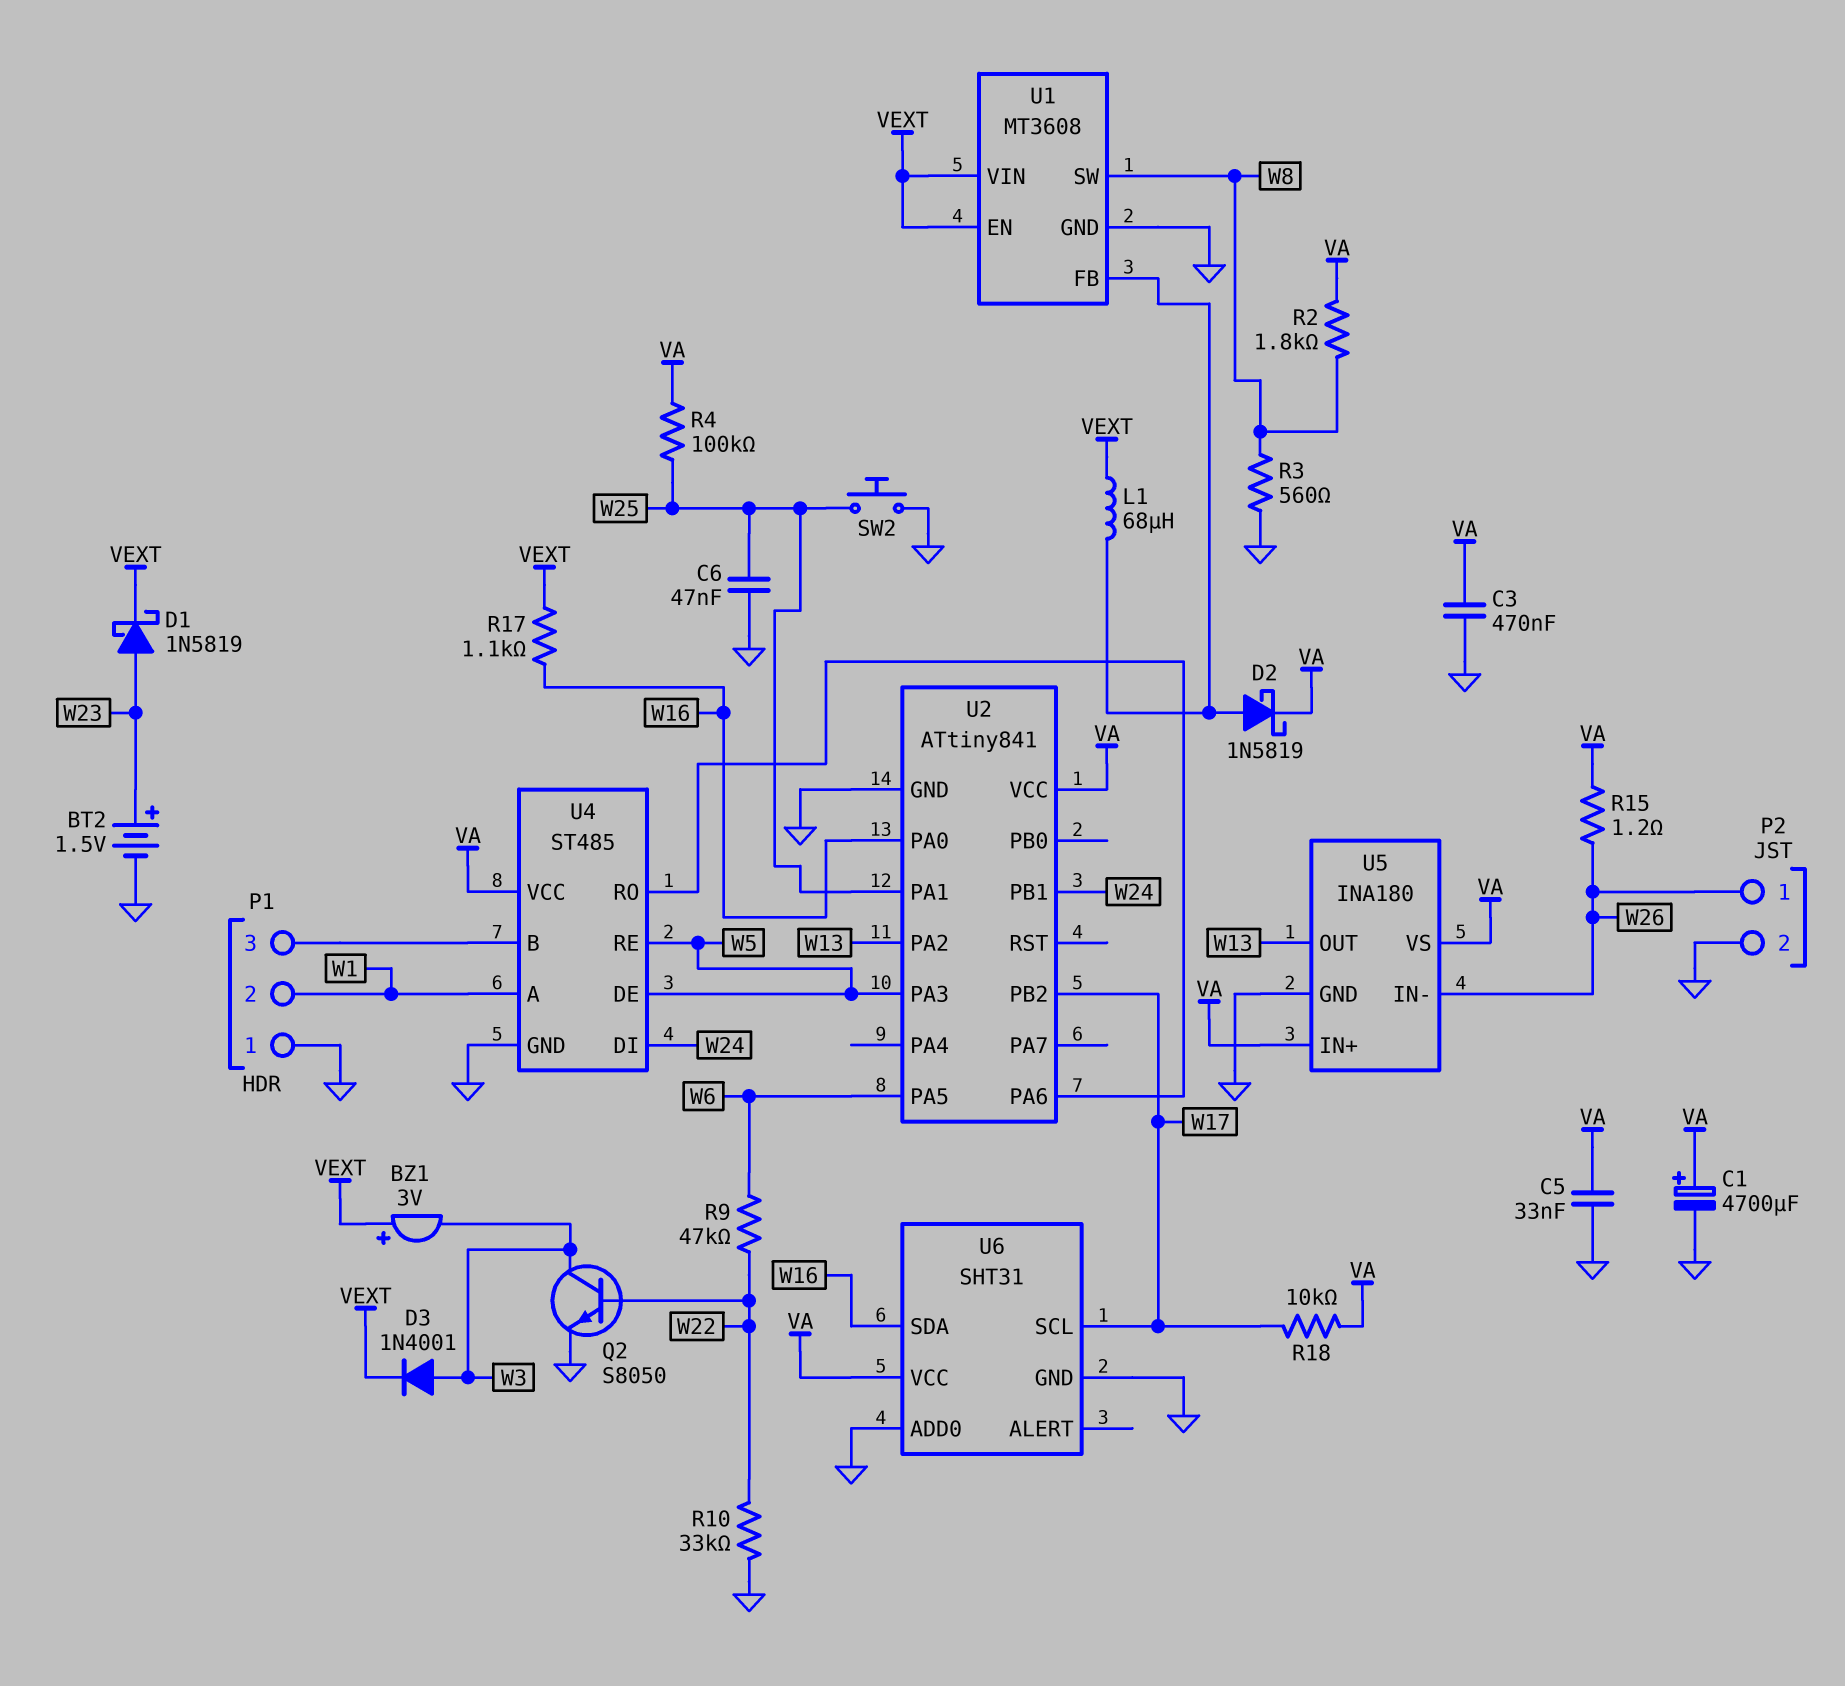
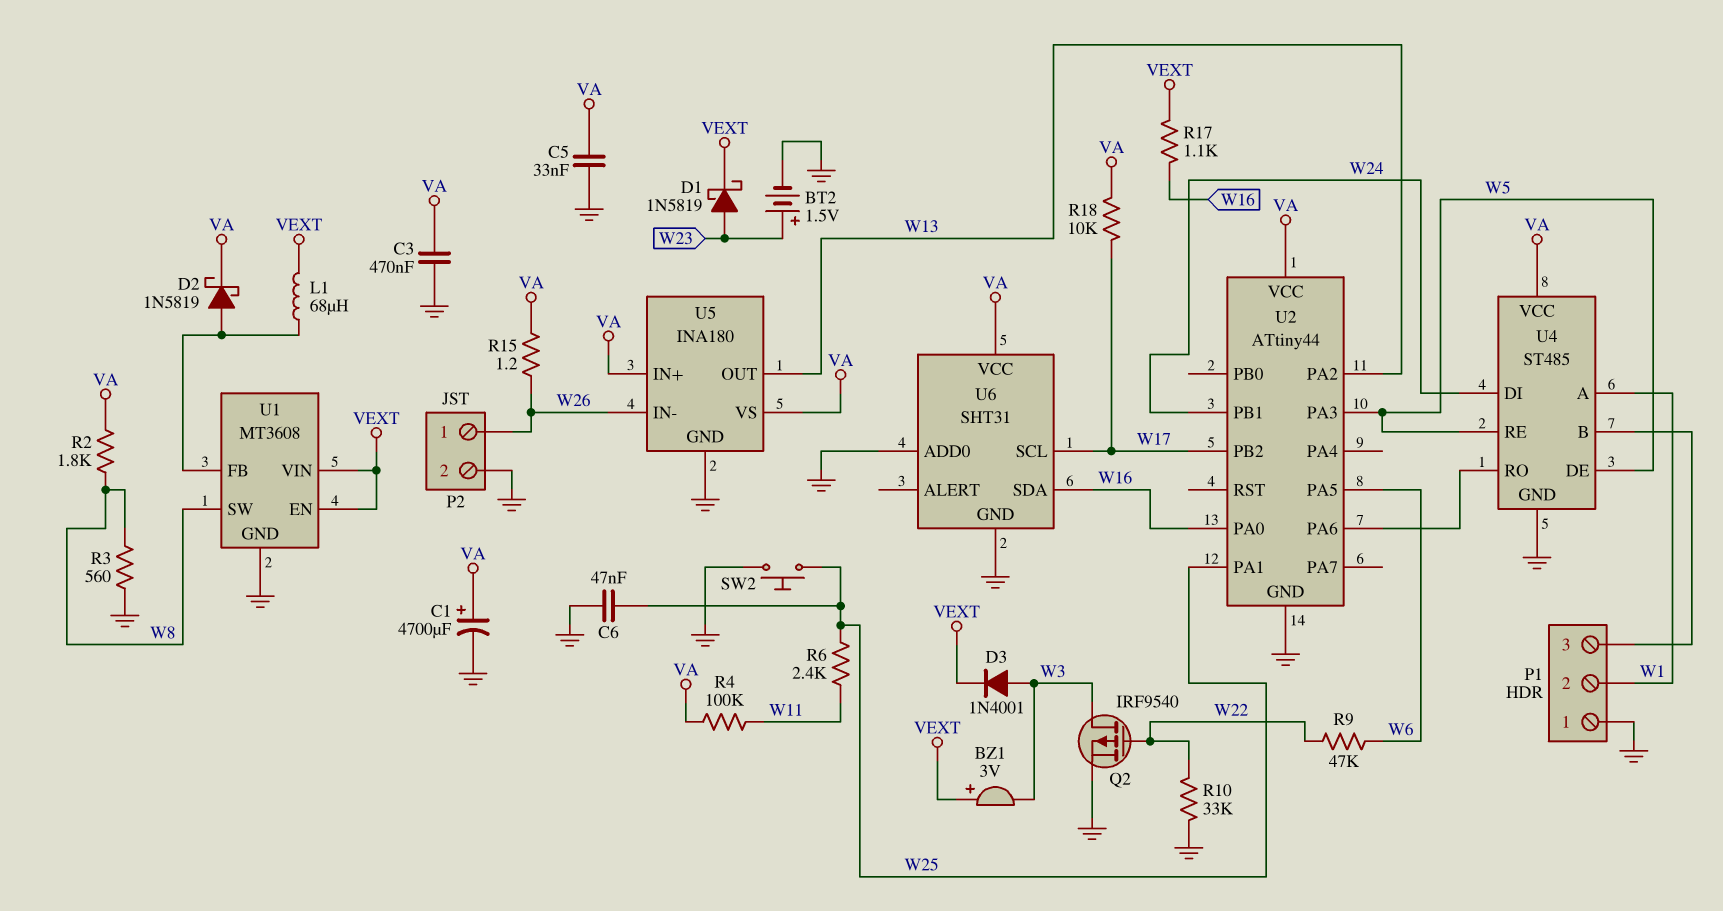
Q2: NPN S8050 (B W22, C W3, E GND) -> PMOS IRF9540 (G W22, D W3, S GND)
R4: 100k (VA, W25) -> 100k (VA, W11)
R6: none -> 2.4k (W11, W25)
U2: ATtiny841 -> ATtiny44

